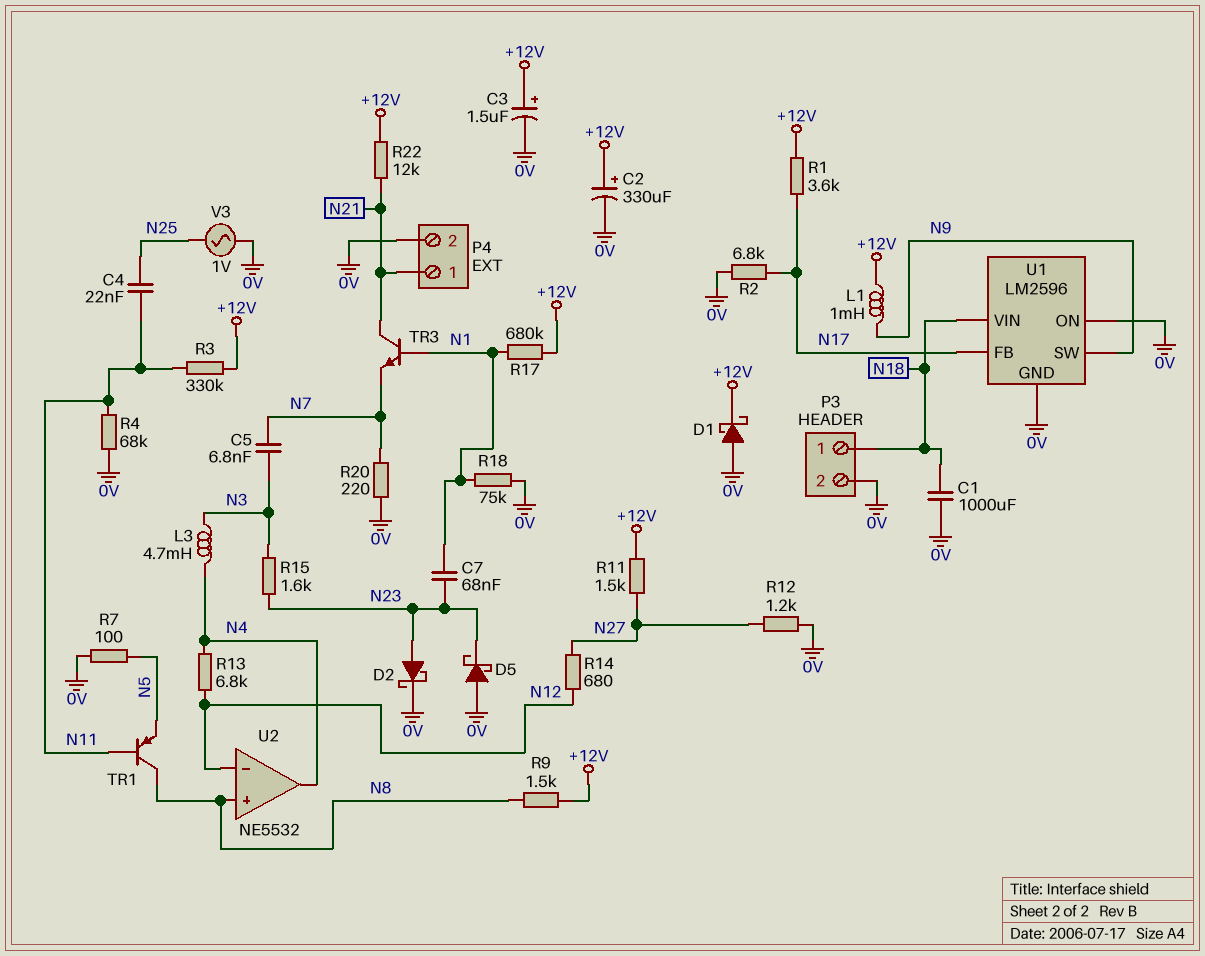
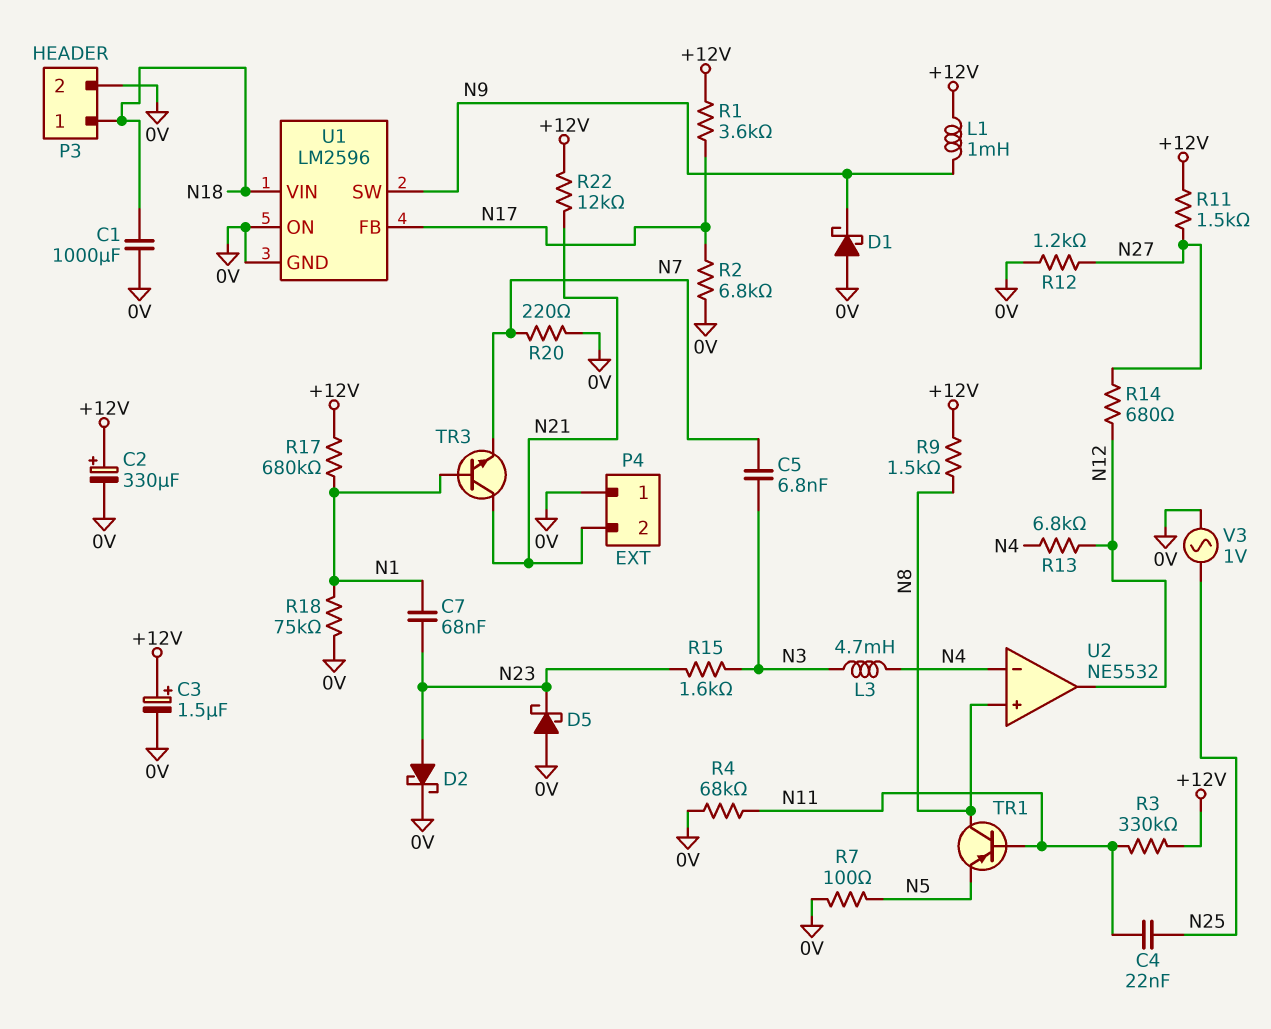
D1: schottky (A 0V, K +12V) -> schottky (A 0V, K N9)
P4 pin 1: N21 -> 0V
P4 pin 2: 0V -> N21
U2 pin in-: N12 -> N4
U2 pin out: N4 -> N12

